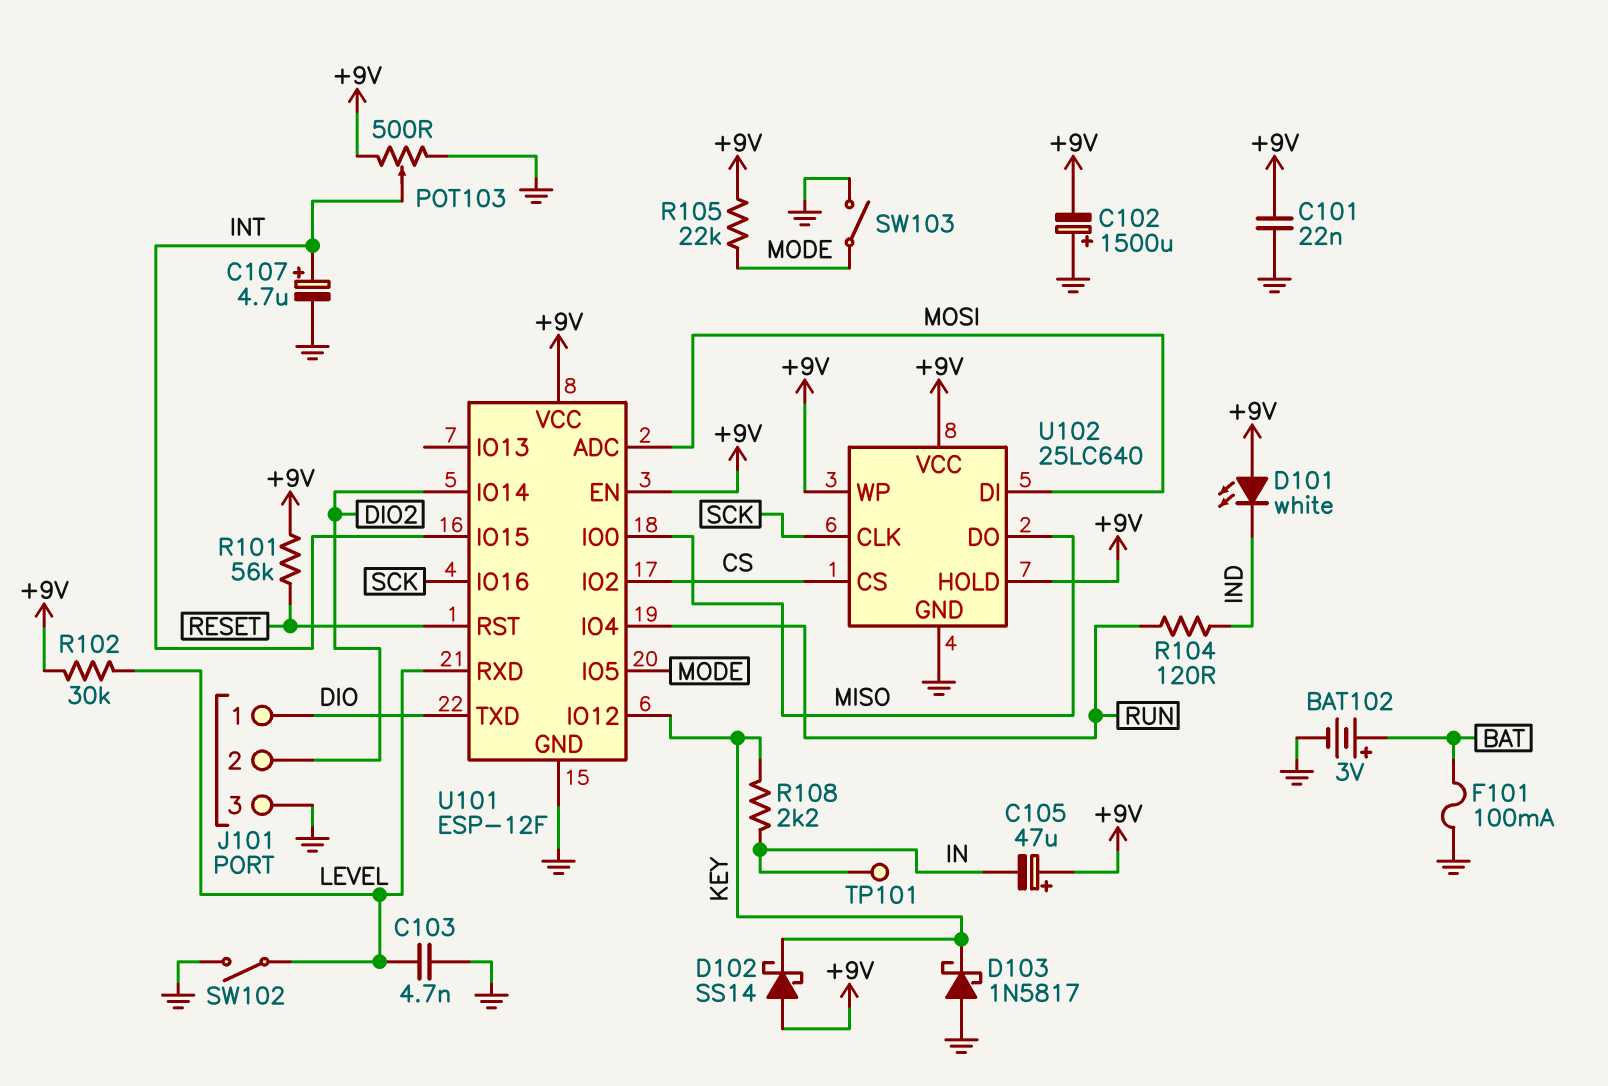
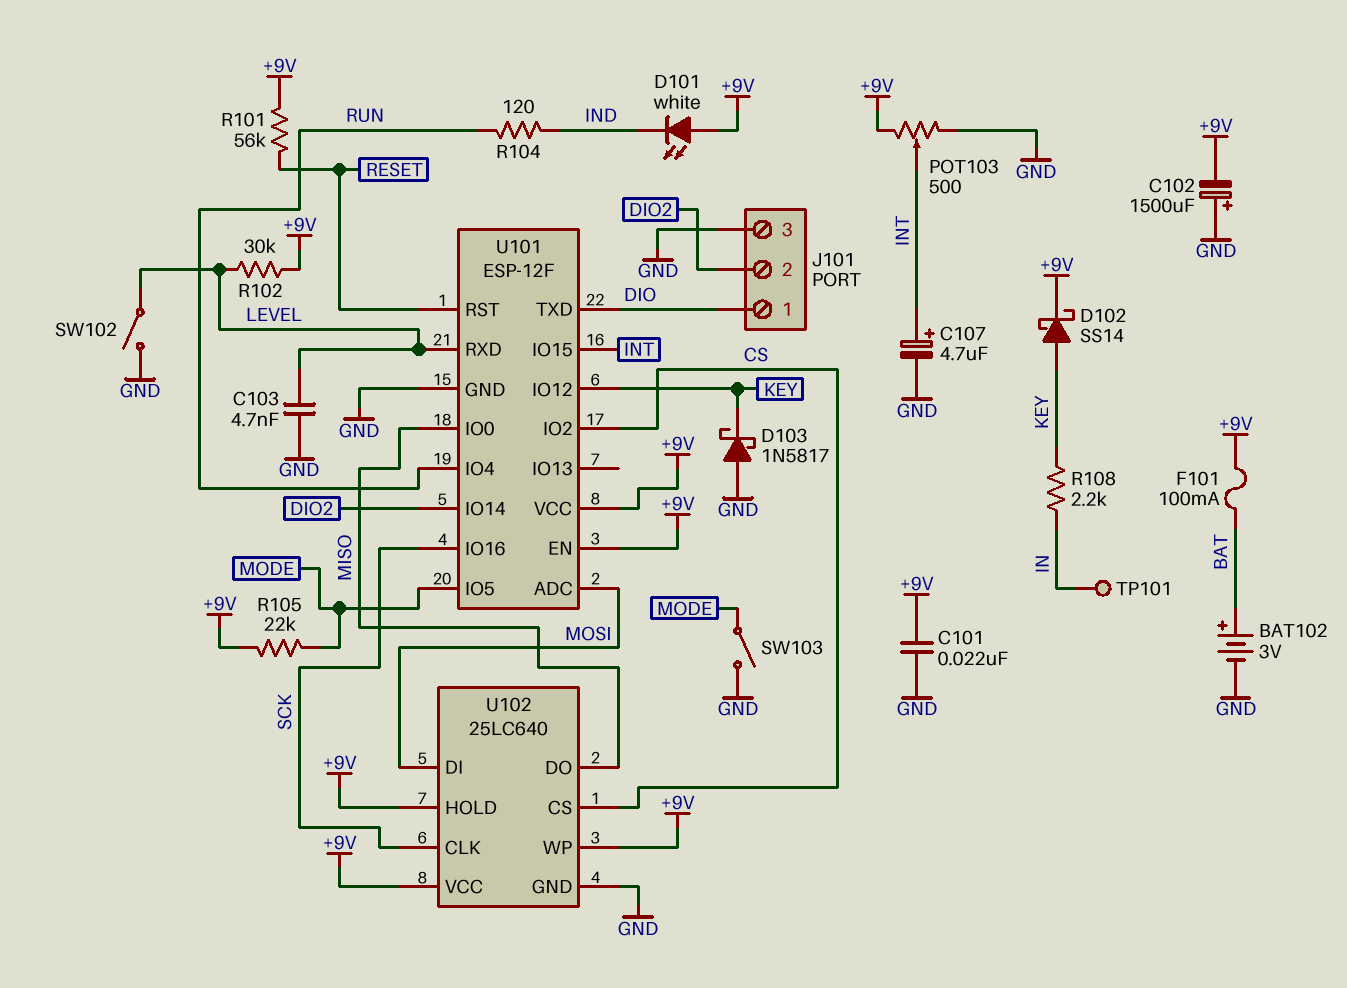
C105: 47uF (plus +9V, minus IN) -> none
D102: schottky SS14 (A +9V, K KEY) -> schottky SS14 (A KEY, K +9V)
F101: 100mA (BAT, GND) -> 100mA (+9V, BAT)

